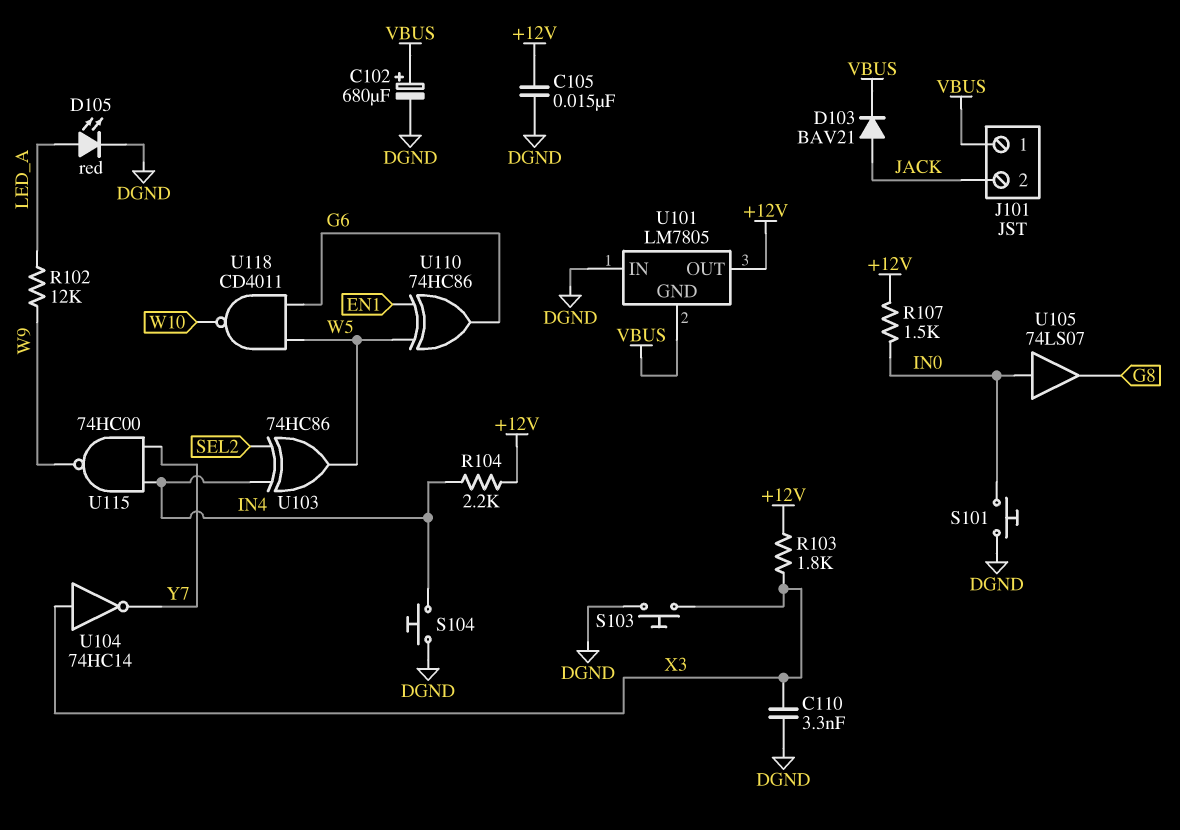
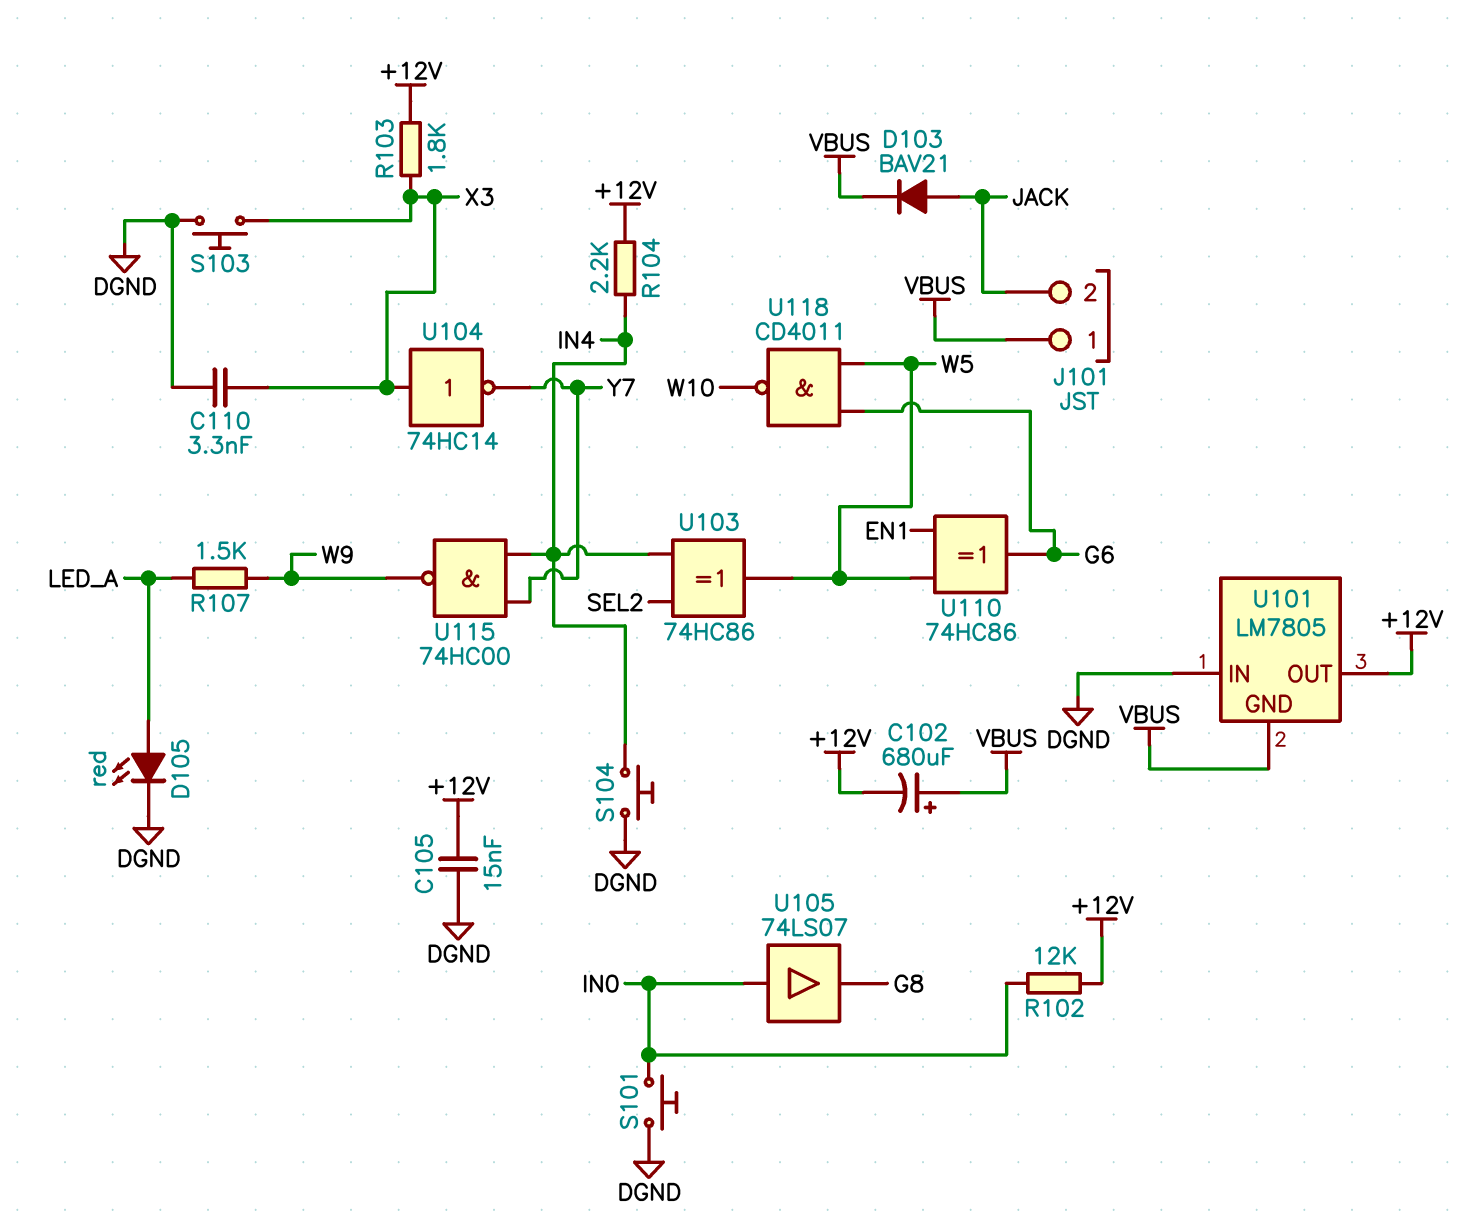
C102: 680uF (plus VBUS, minus DGND) -> 680uF (plus VBUS, minus +12V)
R102: 12k (LED_A, W9) -> 12k (+12V, IN0)
R107: 1.5k (+12V, IN0) -> 1.5k (LED_A, W9)

